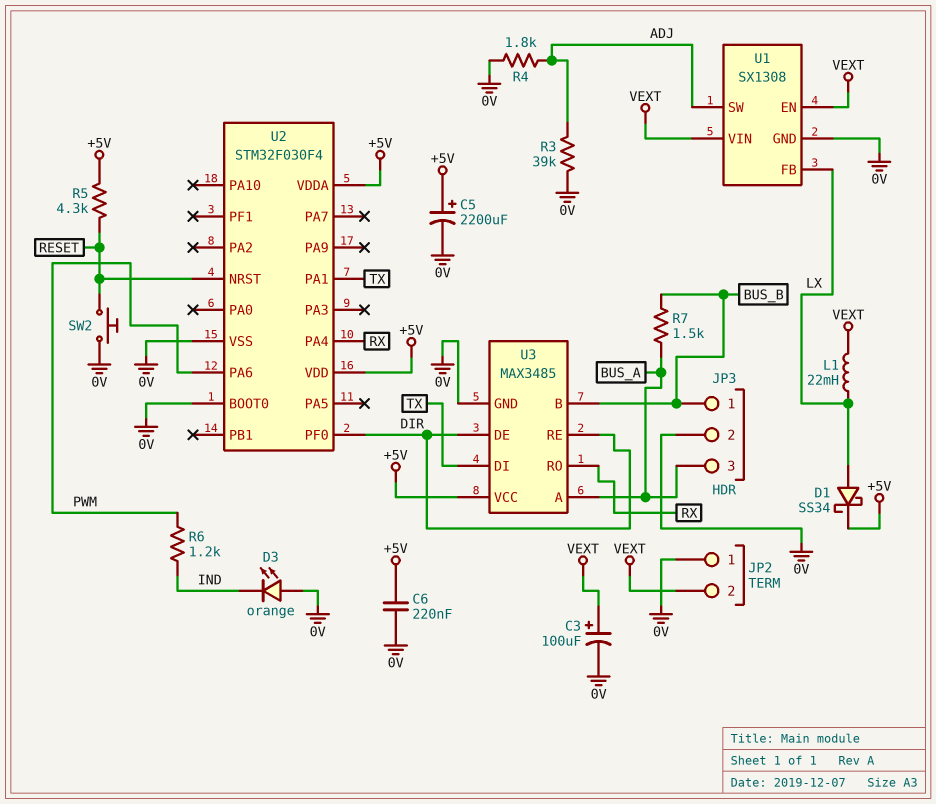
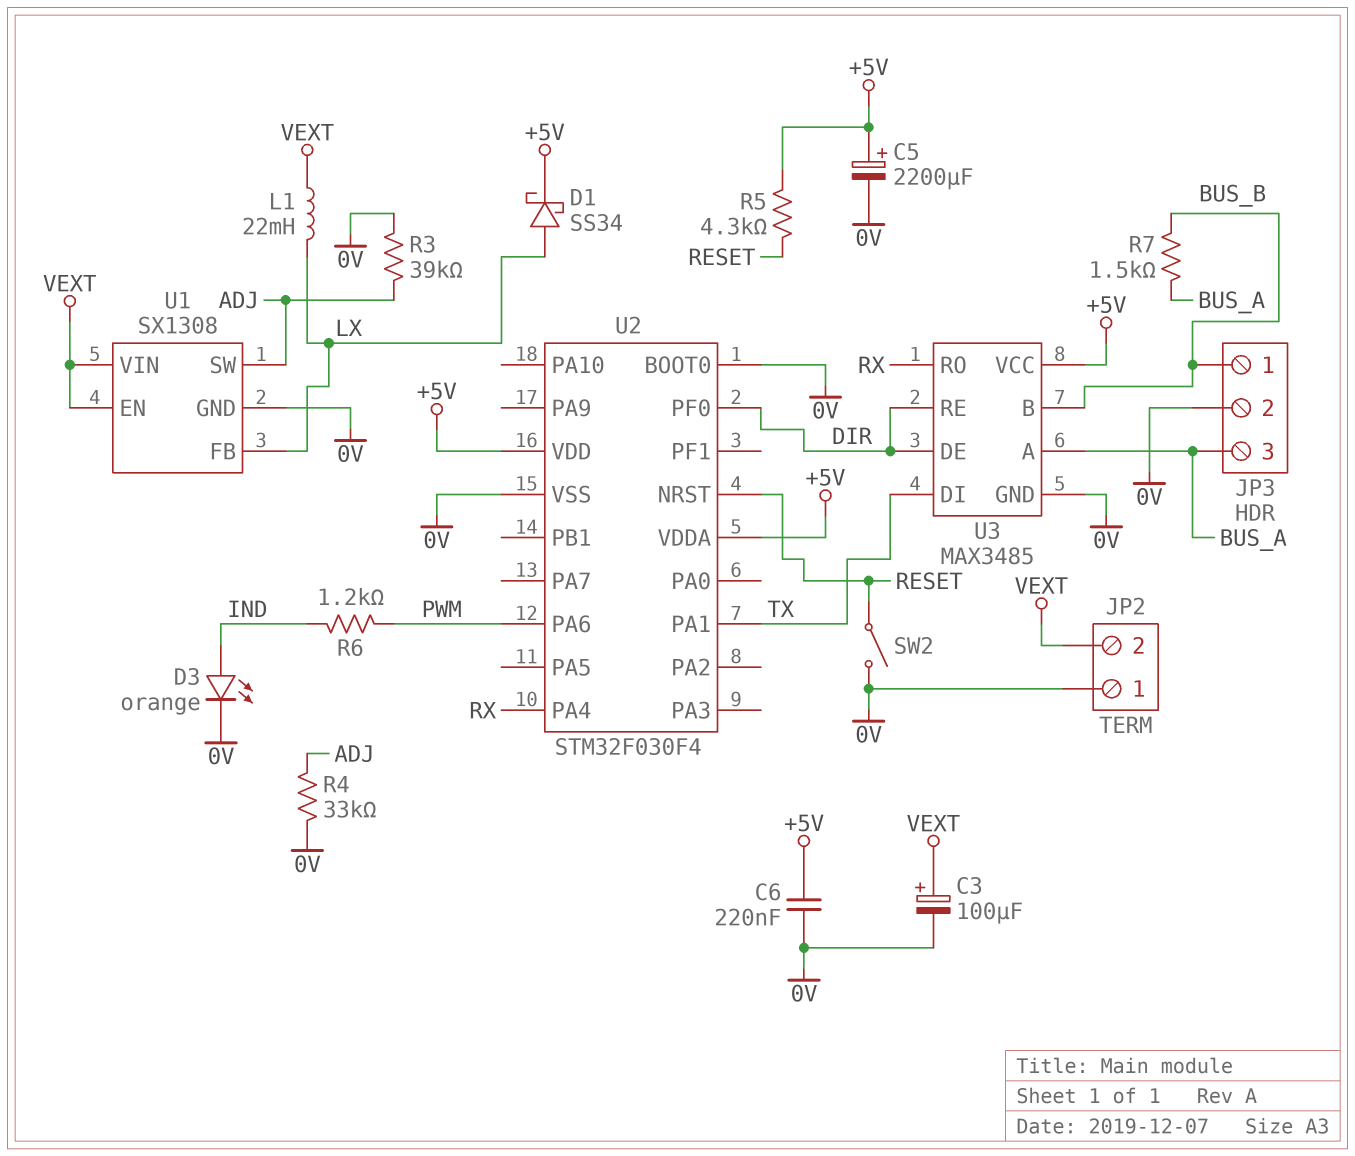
D3: LED orange (A 0V, K IND) -> LED orange (A IND, K 0V)
R4: 1.8k (0V, ADJ) -> 33k (0V, ADJ)
SW2: button (0V, RESET) -> switch (0V, RESET)

